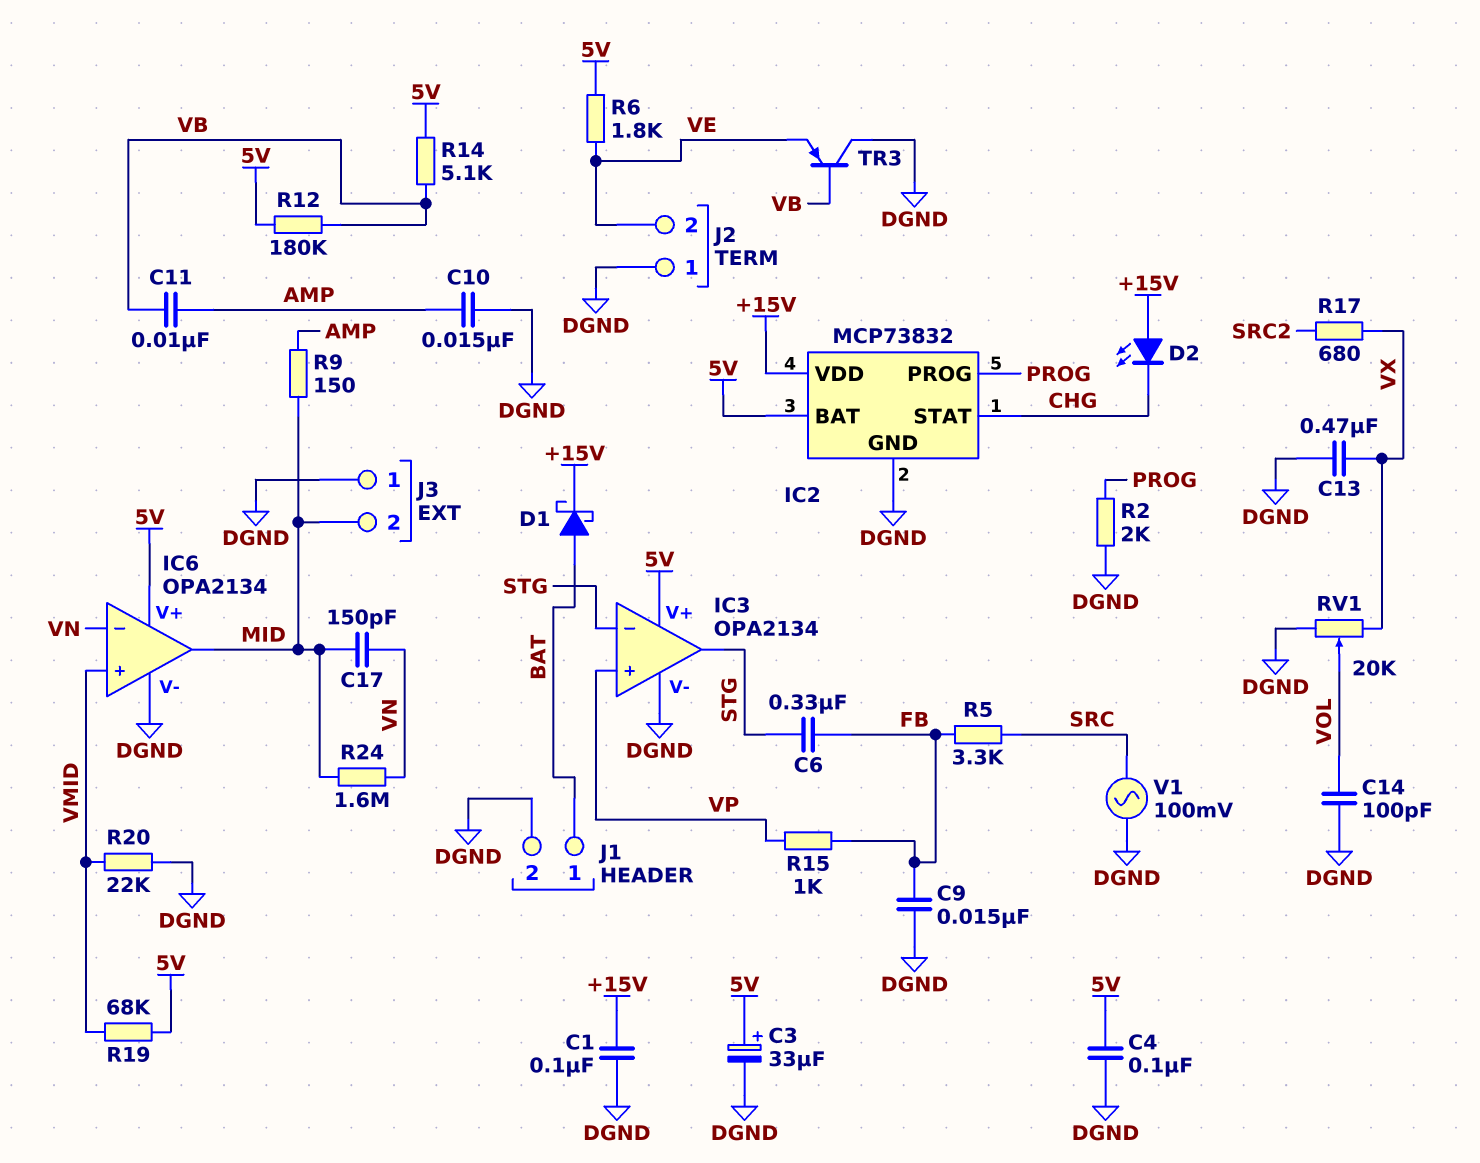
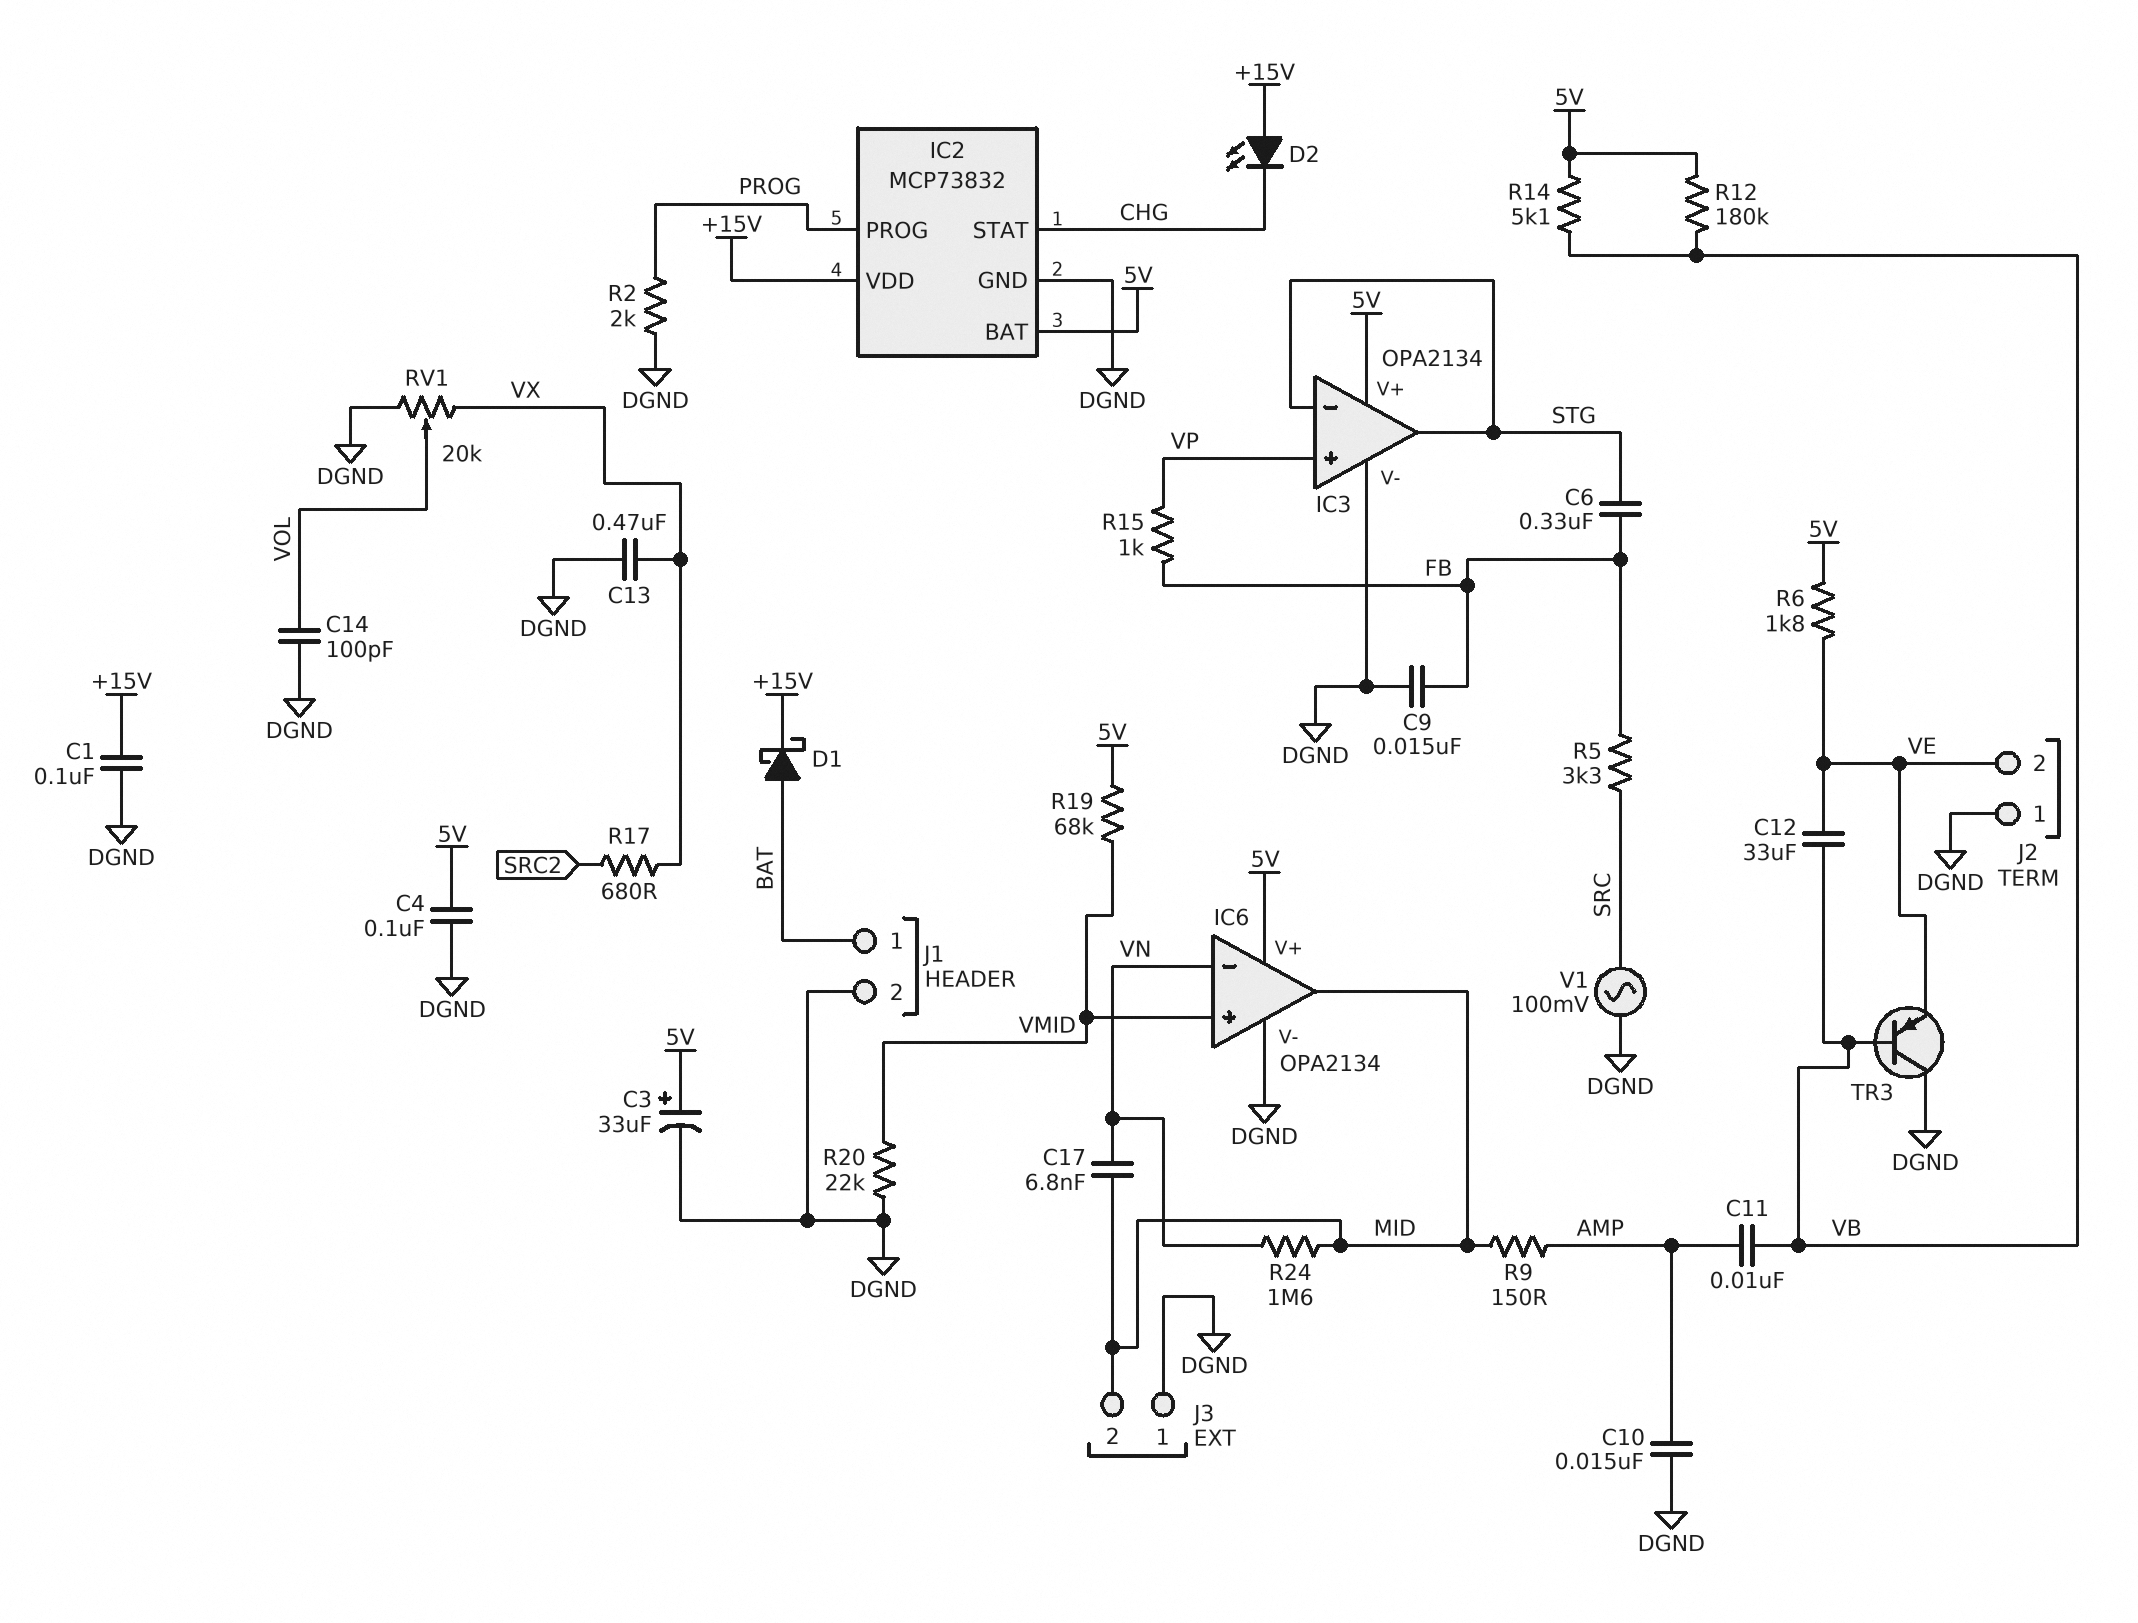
C12: none -> 33uF (VB, VE)
C17: 150pF (MID, VN) -> 6.8nF (MID, VN)

